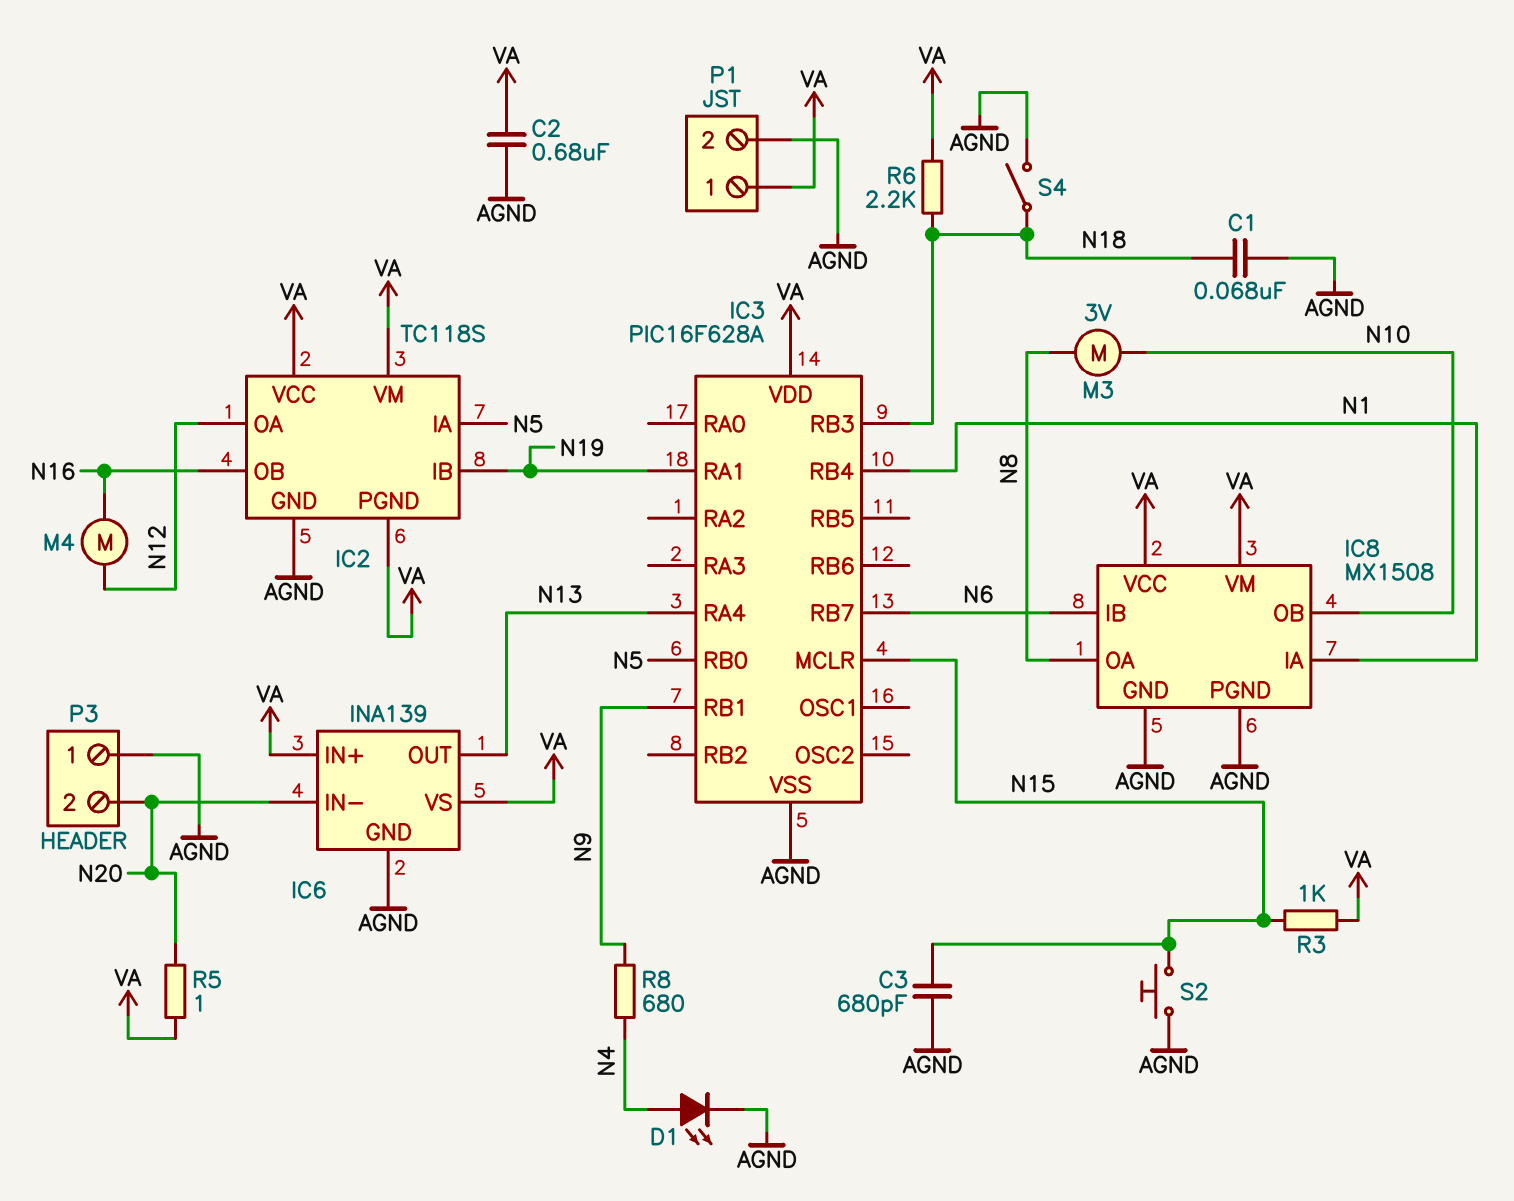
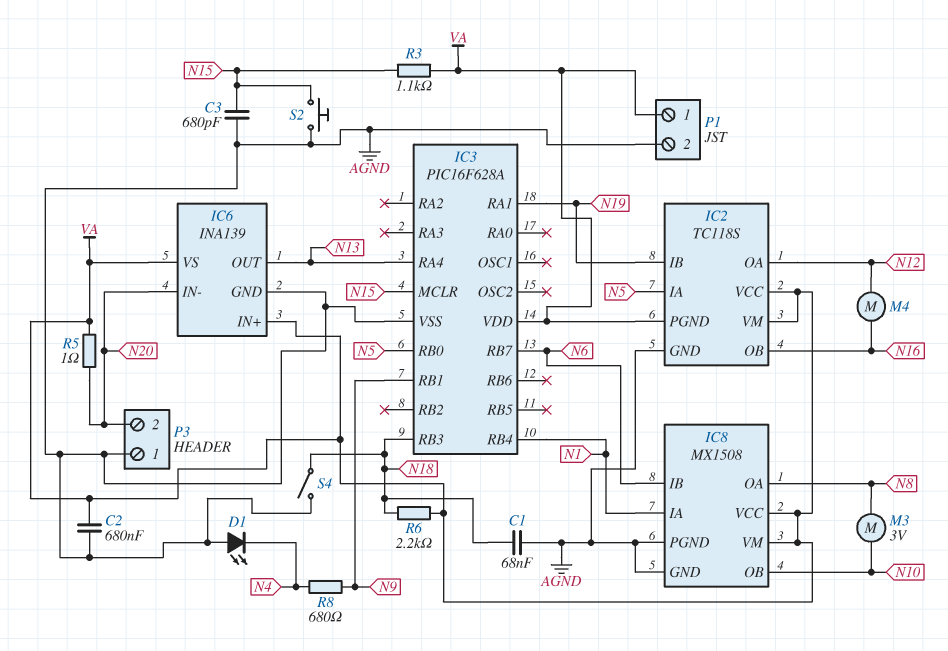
D1: LED (A N4, K AGND) -> LED (A AGND, K N4)
R3: 1k (N15, VA) -> 1.1k (N15, VA)

